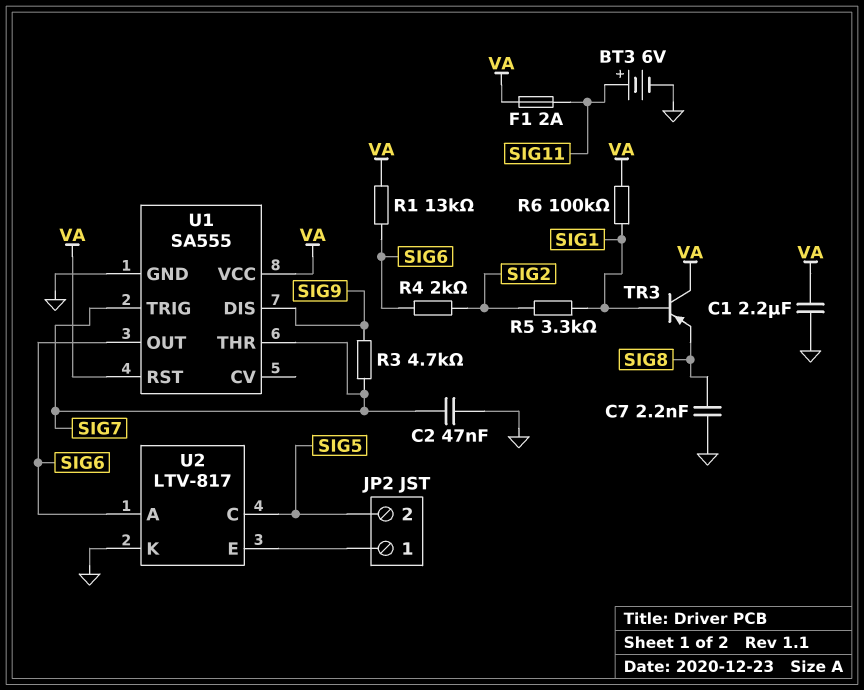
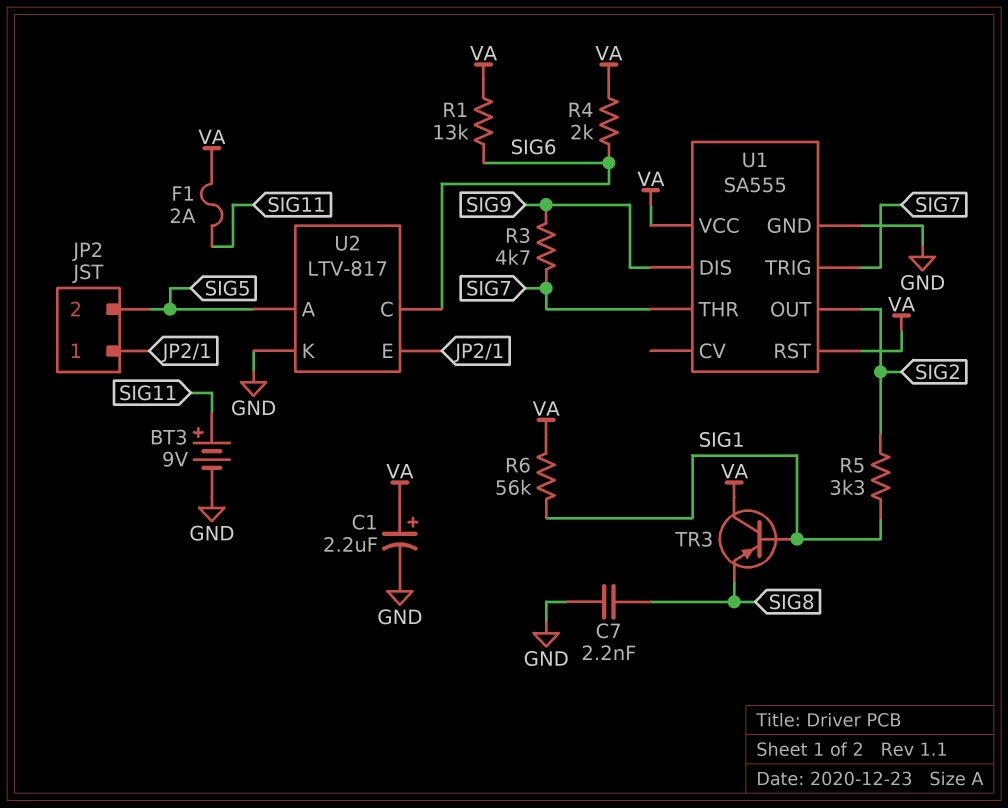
BT3: 6V (plus SIG11, minus GND) -> 9V (plus SIG11, minus GND)
C1: 2.2uF (GND, VA) -> 2.2uF (plus VA, minus GND)
C2: 47nF (GND, SIG7) -> none
R4: 2k (SIG2, SIG6) -> 2k (SIG6, VA)
R6: 100k (SIG1, VA) -> 56k (SIG1, VA)
U1 pin OUT: SIG6 -> SIG2
U2 pin A: SIG6 -> SIG5
U2 pin C: SIG5 -> SIG6

